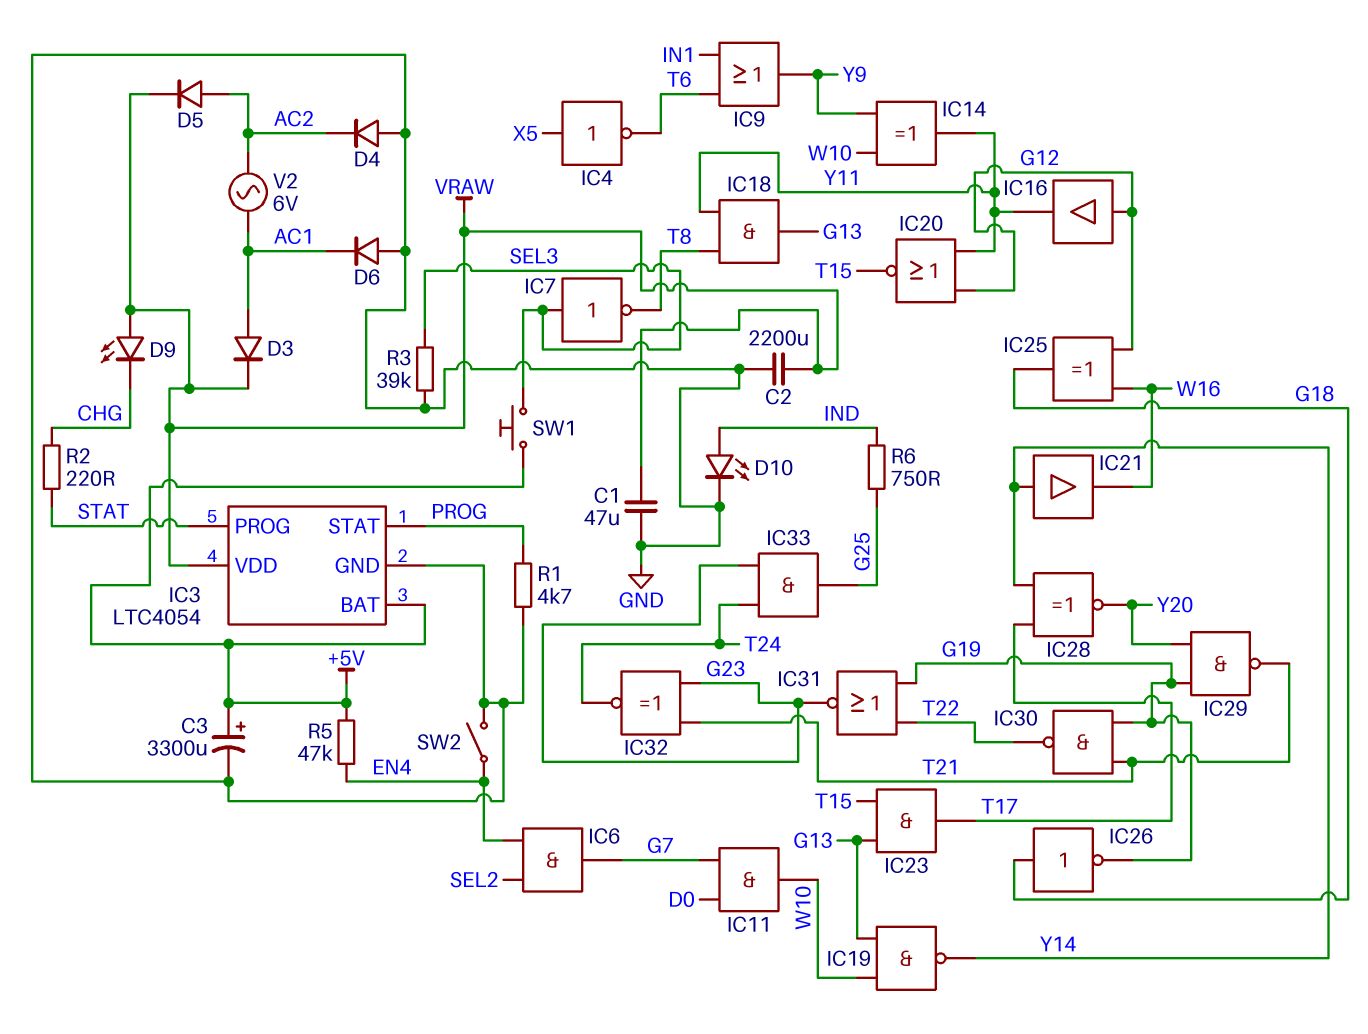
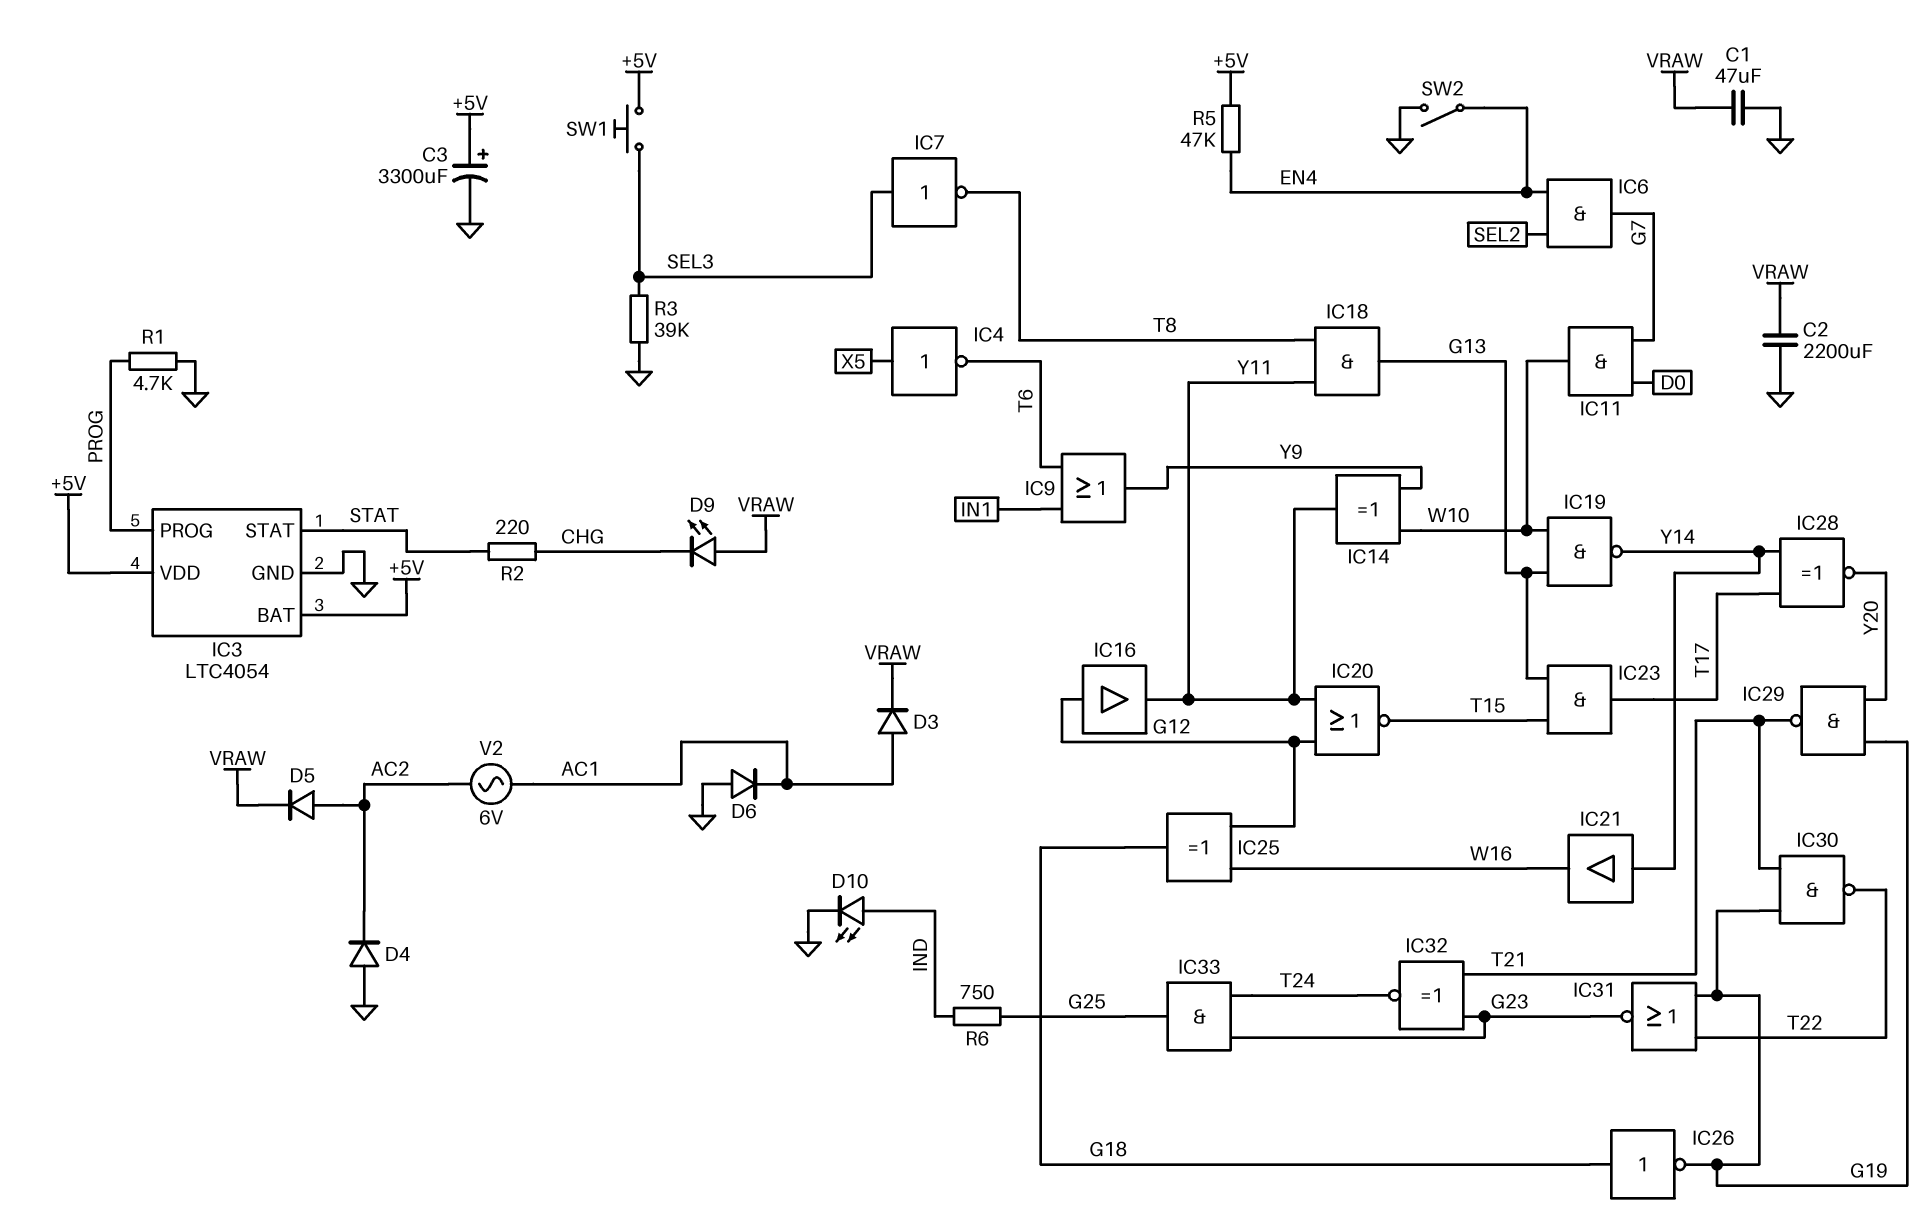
IC3 pin PROG: STAT -> PROG
IC3 pin STAT: PROG -> STAT
IC3 pin VDD: VRAW -> +5V

